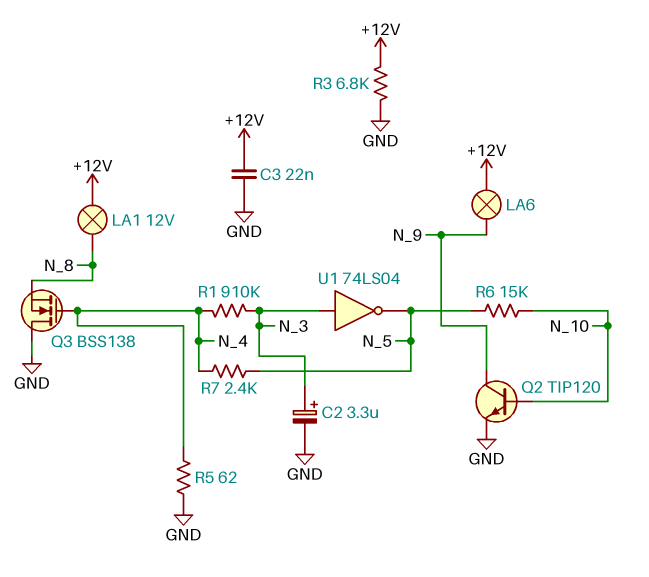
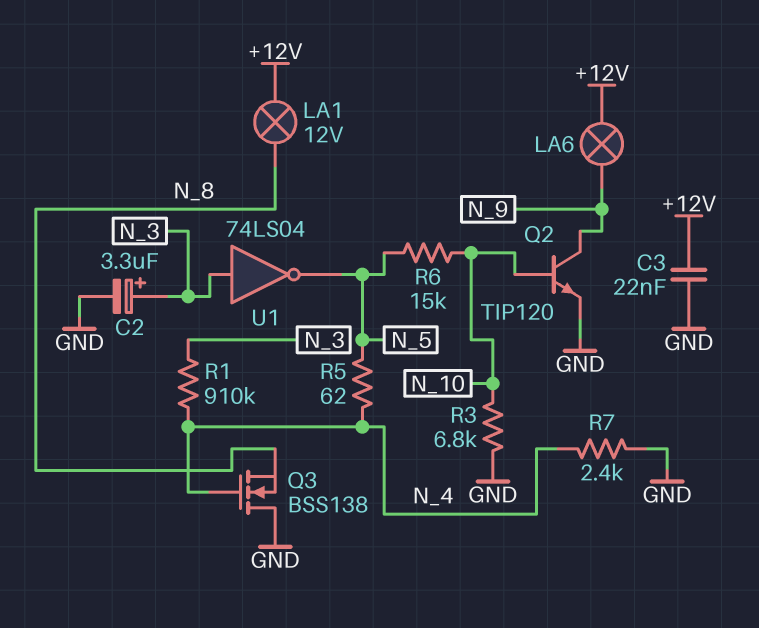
R3: 6.8k (+12V, GND) -> 6.8k (GND, N_10)
R5: 62 (GND, N_4) -> 62 (N_4, N_5)
R7: 2.4k (N_4, N_5) -> 2.4k (GND, N_4)

